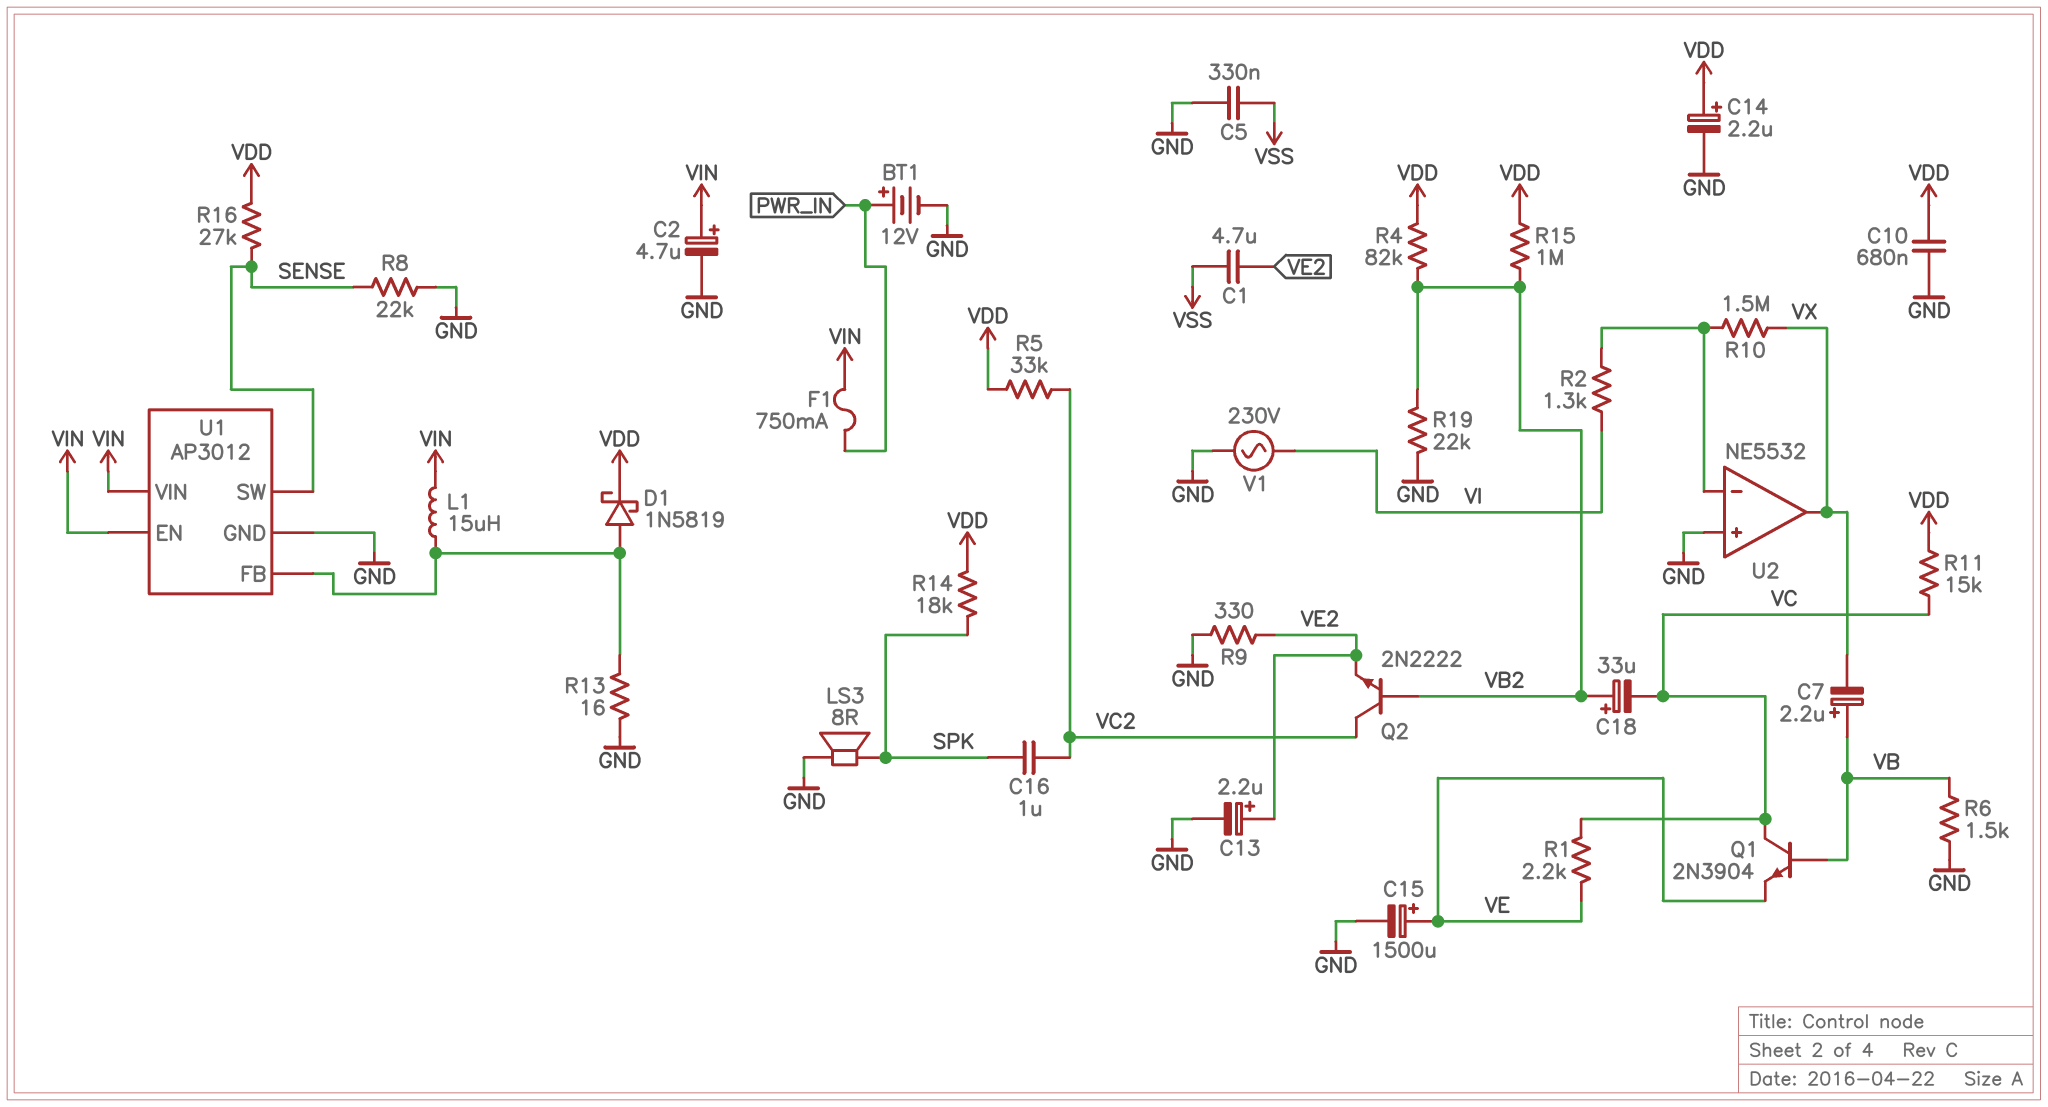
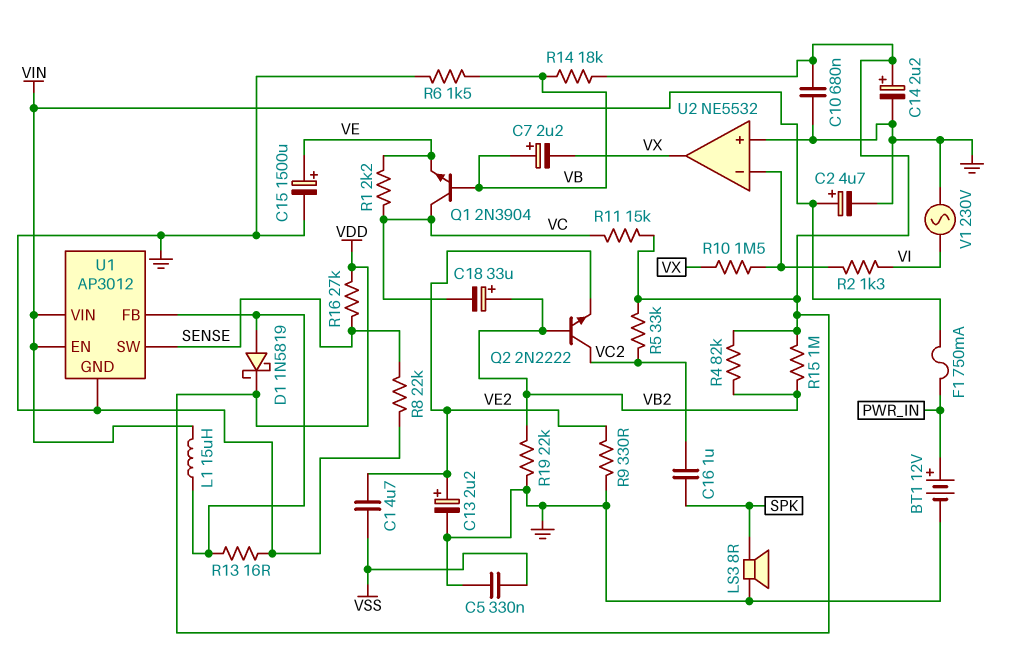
R14: 18k (SPK, VDD) -> 18k (VB, VDD)

